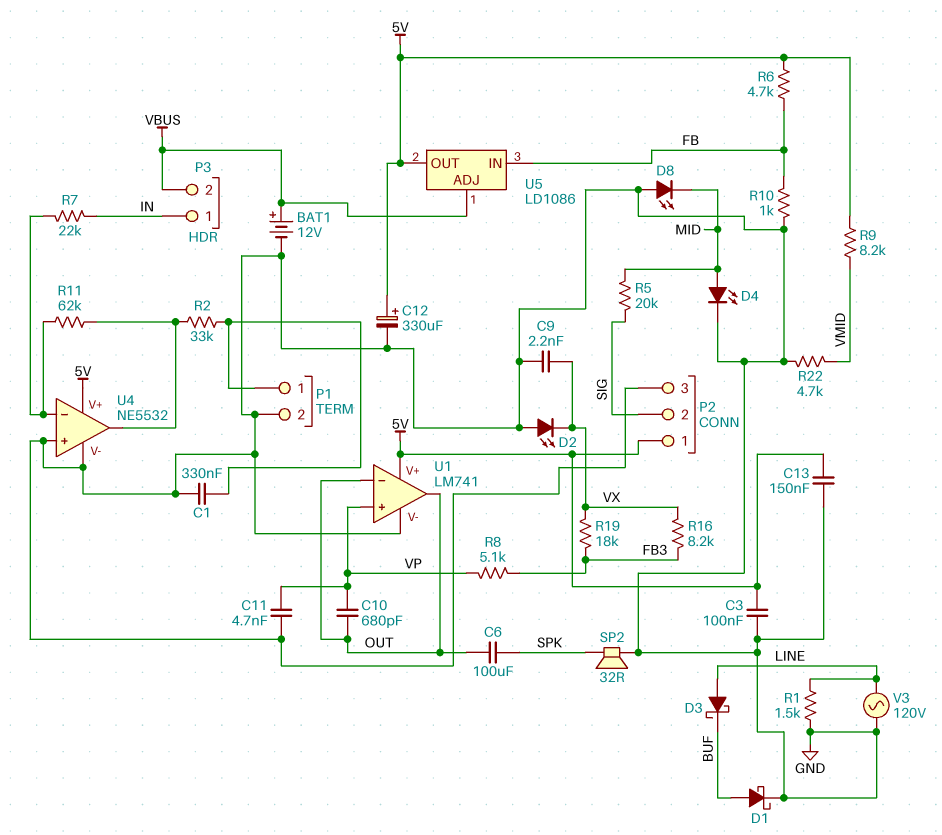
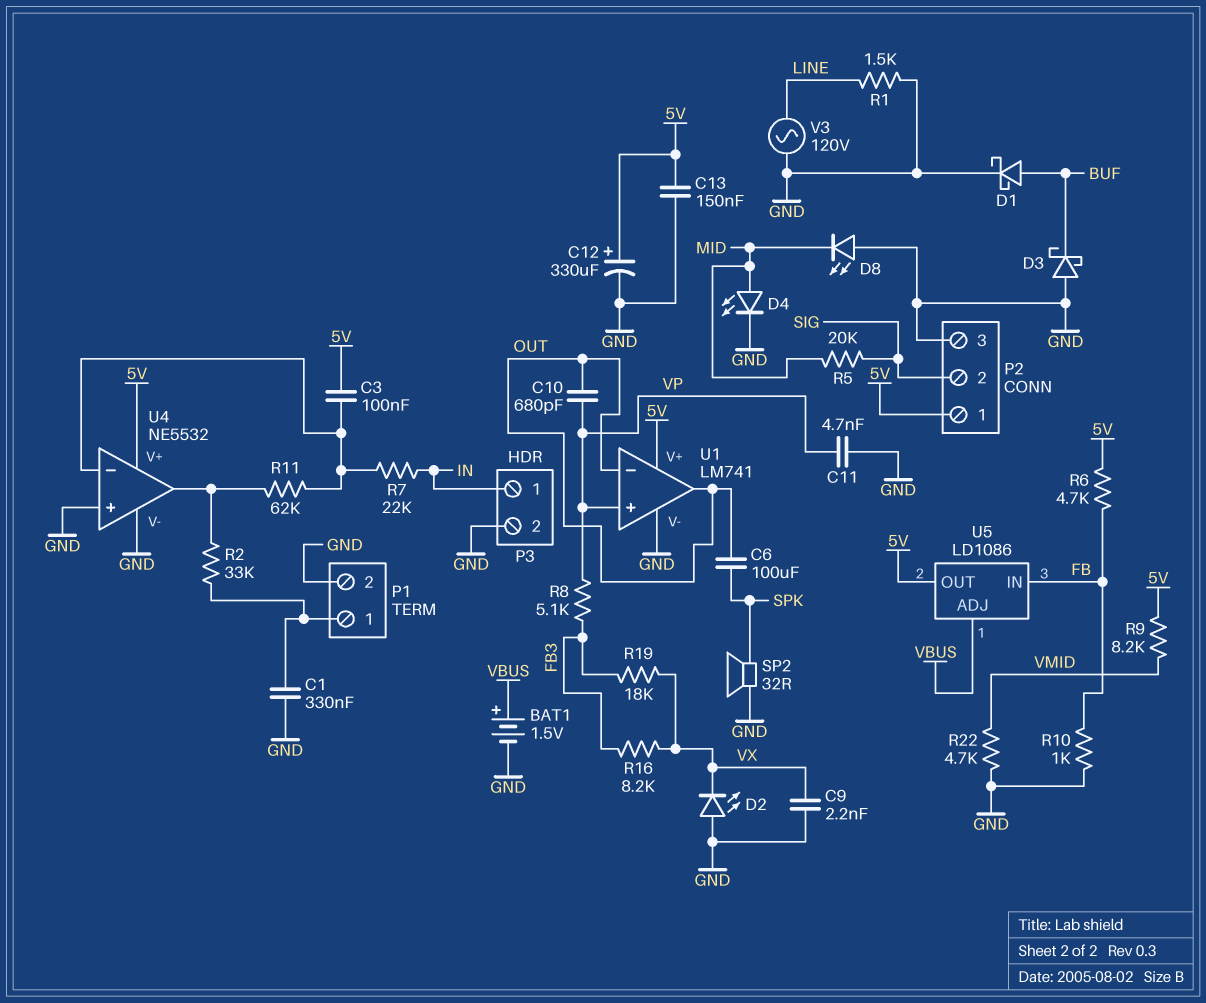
BAT1: 12V (plus VBUS, minus GND) -> 1.5V (plus VBUS, minus GND)
C3: 100nF (5V, GND) -> 100nF (5V, U4/in-)
D3: schottky (A LINE, K BUF) -> schottky (A GND, K BUF)
P3 pin 2: VBUS -> GND

